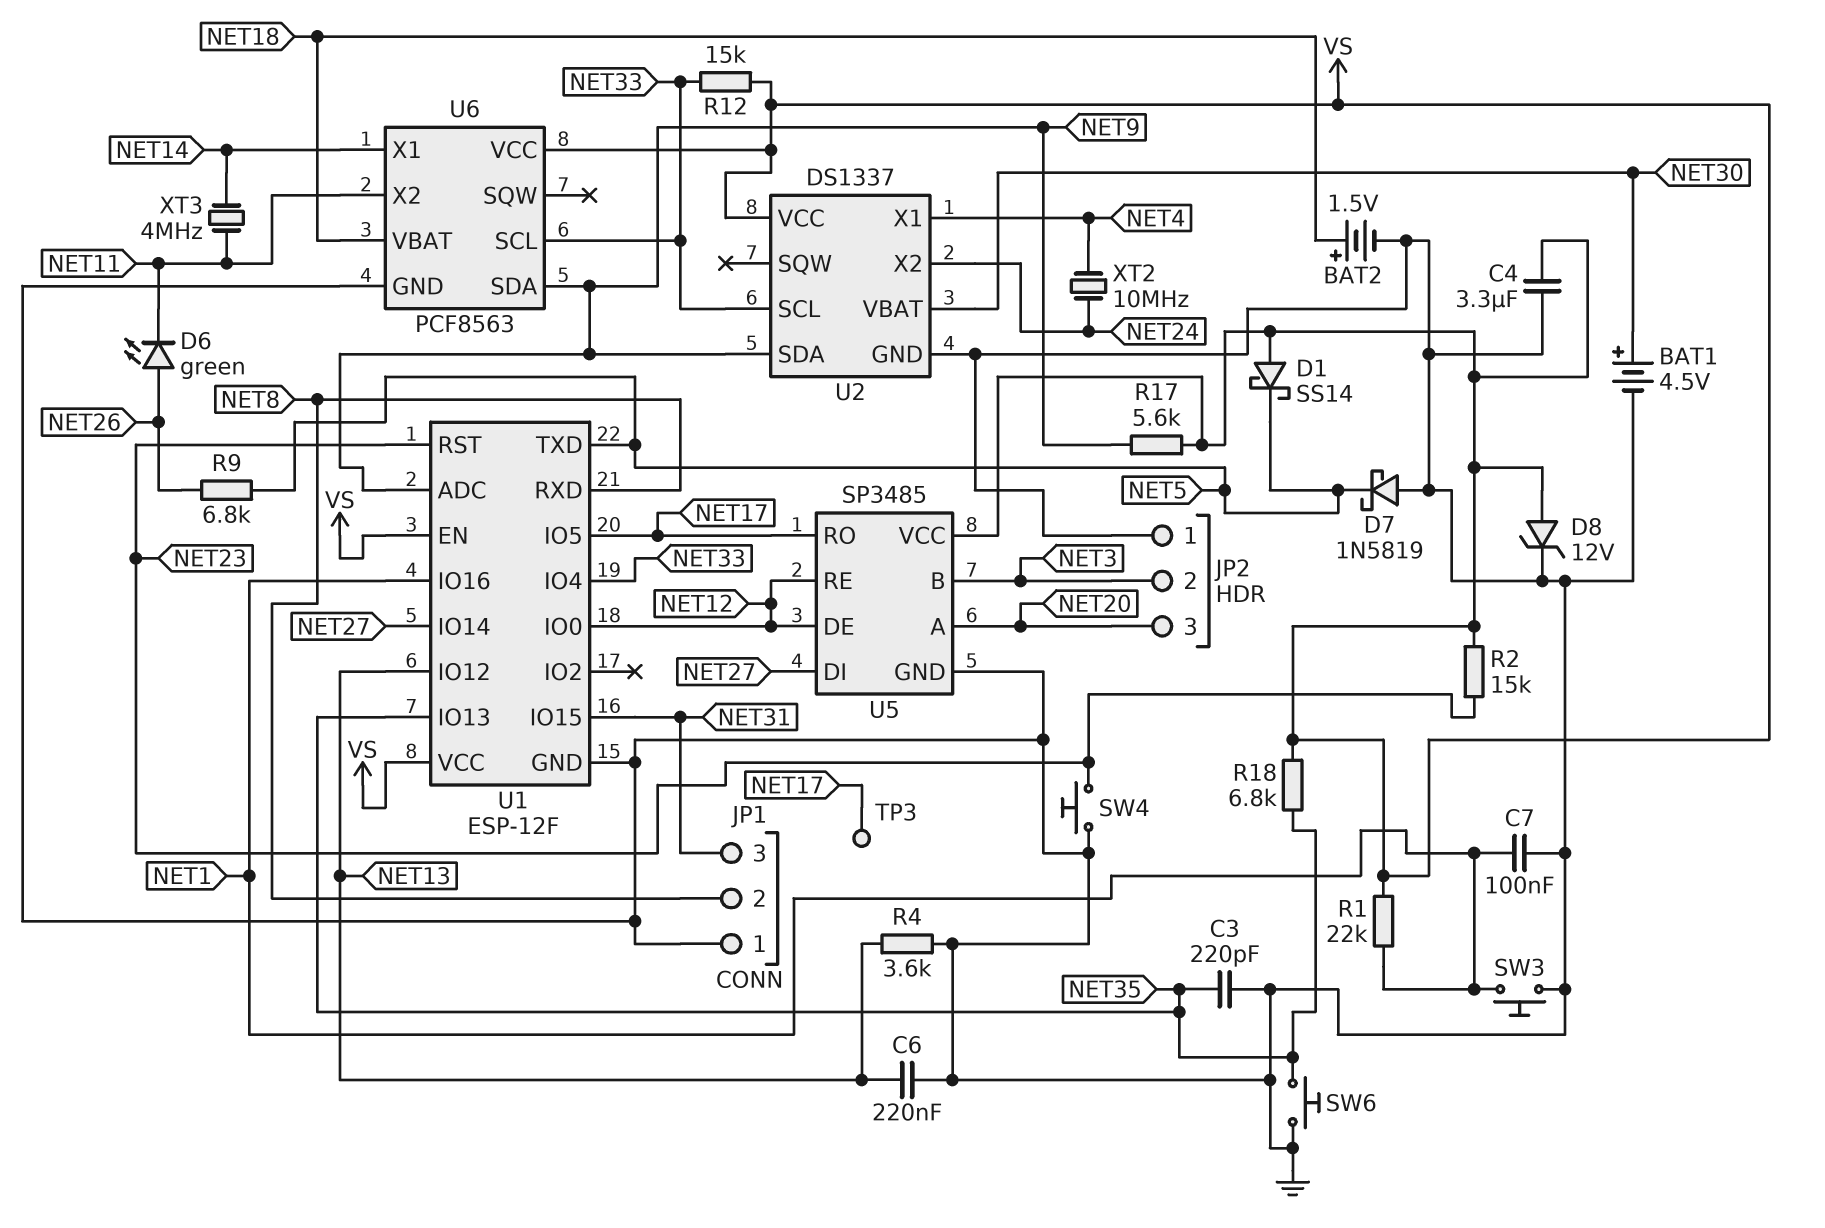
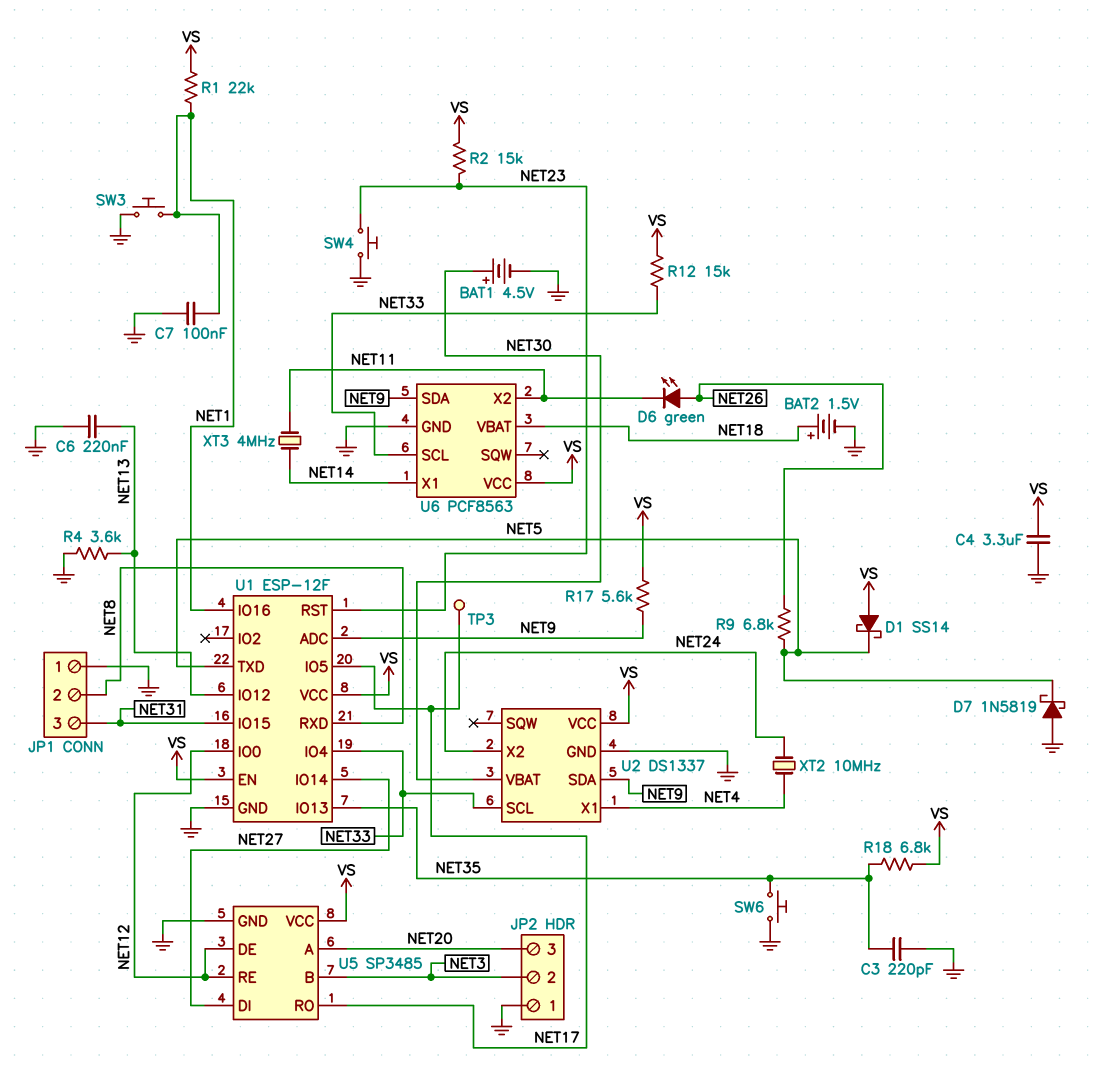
D8: zener 12V (A VS, K GND) -> none

